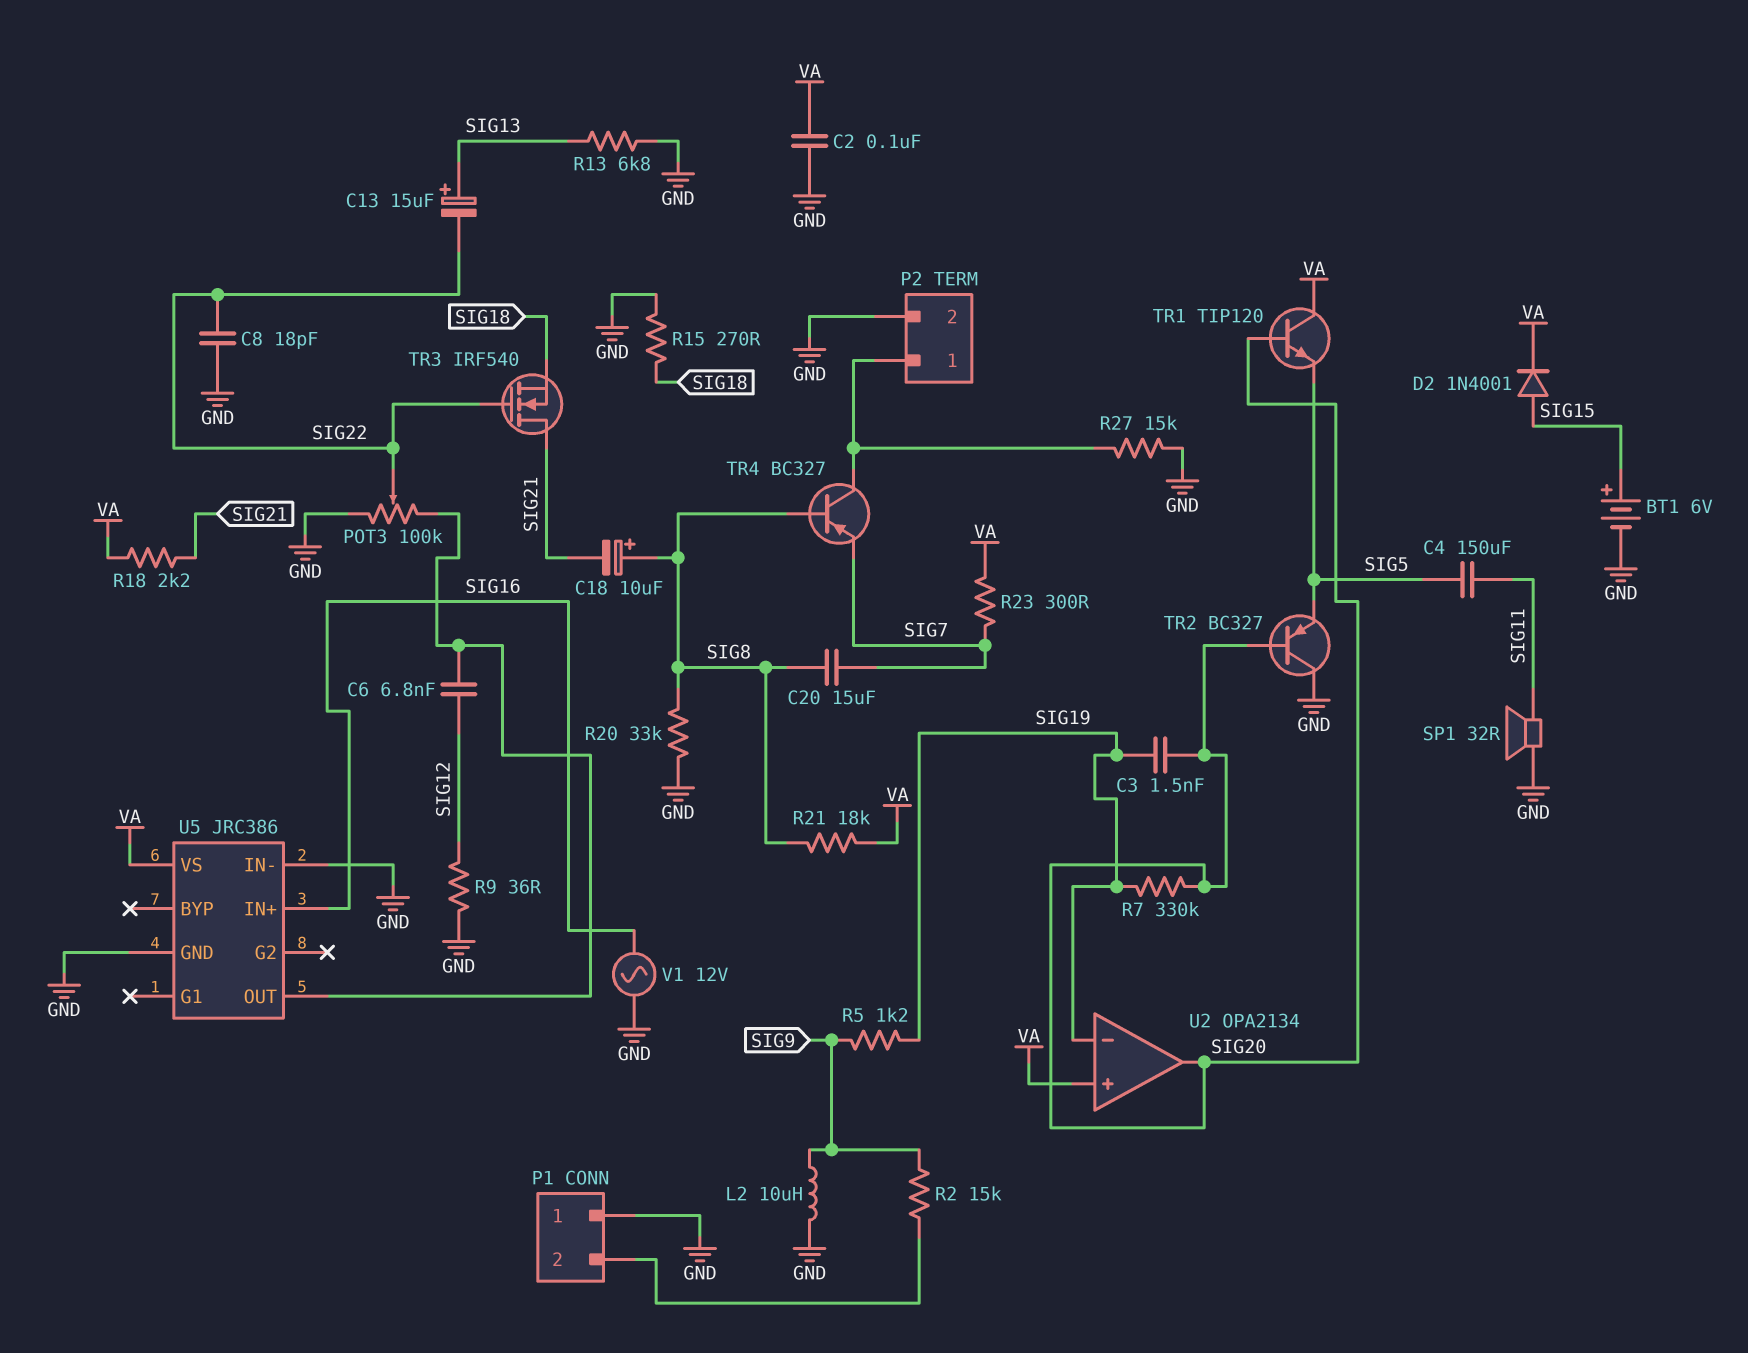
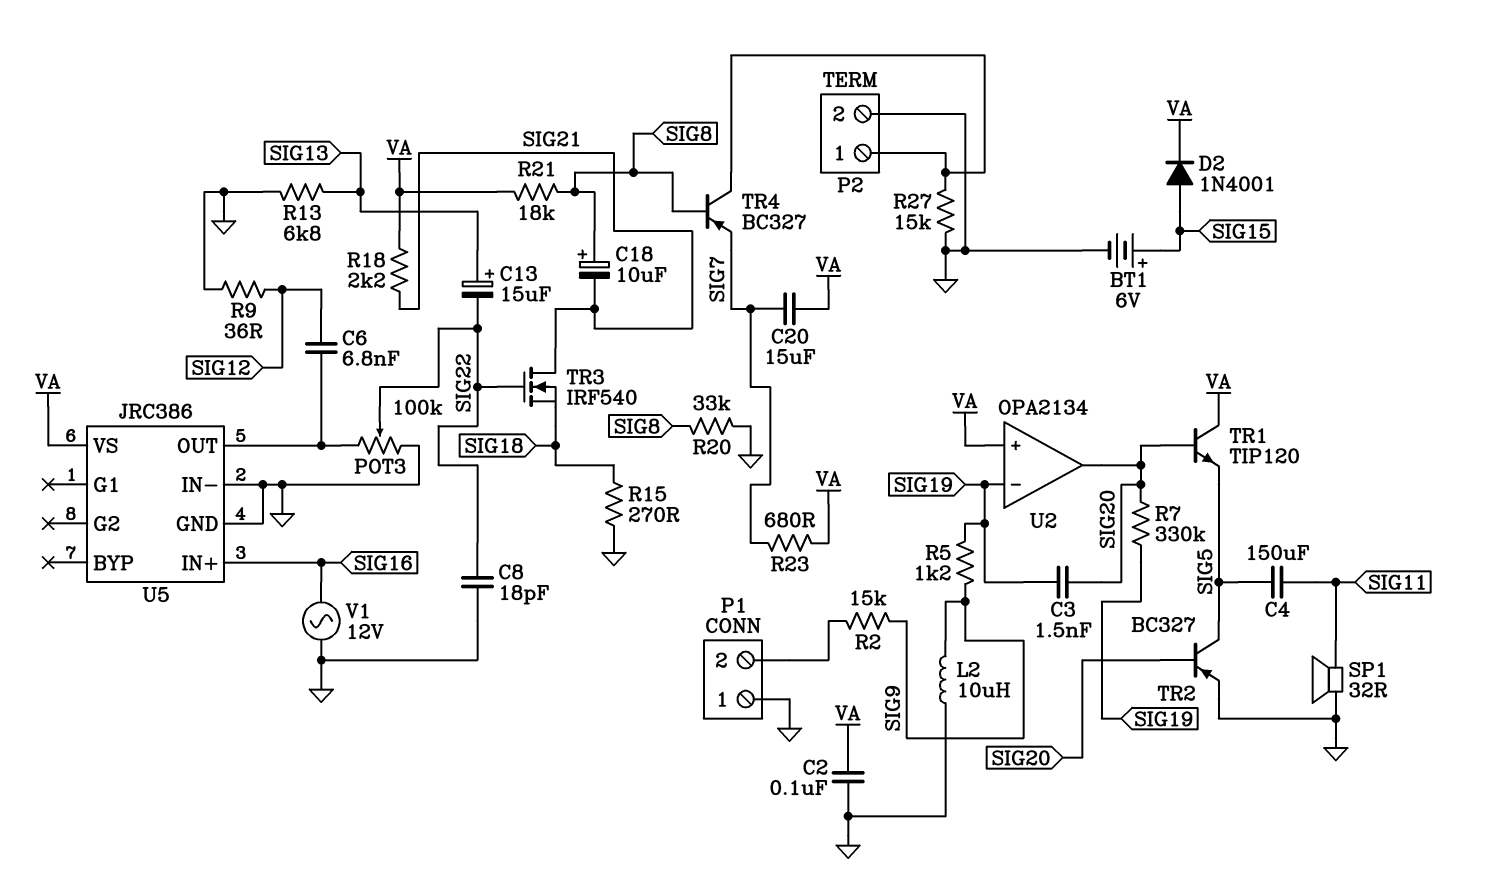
C20: 15uF (SIG7, SIG8) -> 15uF (SIG7, VA)
R23: 300 (SIG7, VA) -> 680 (SIG7, VA)
TR2: PNP BC327 (B SIG20, C GND, E SIG5) -> PNP BC327 (B SIG20, C SIG5, E GND)

